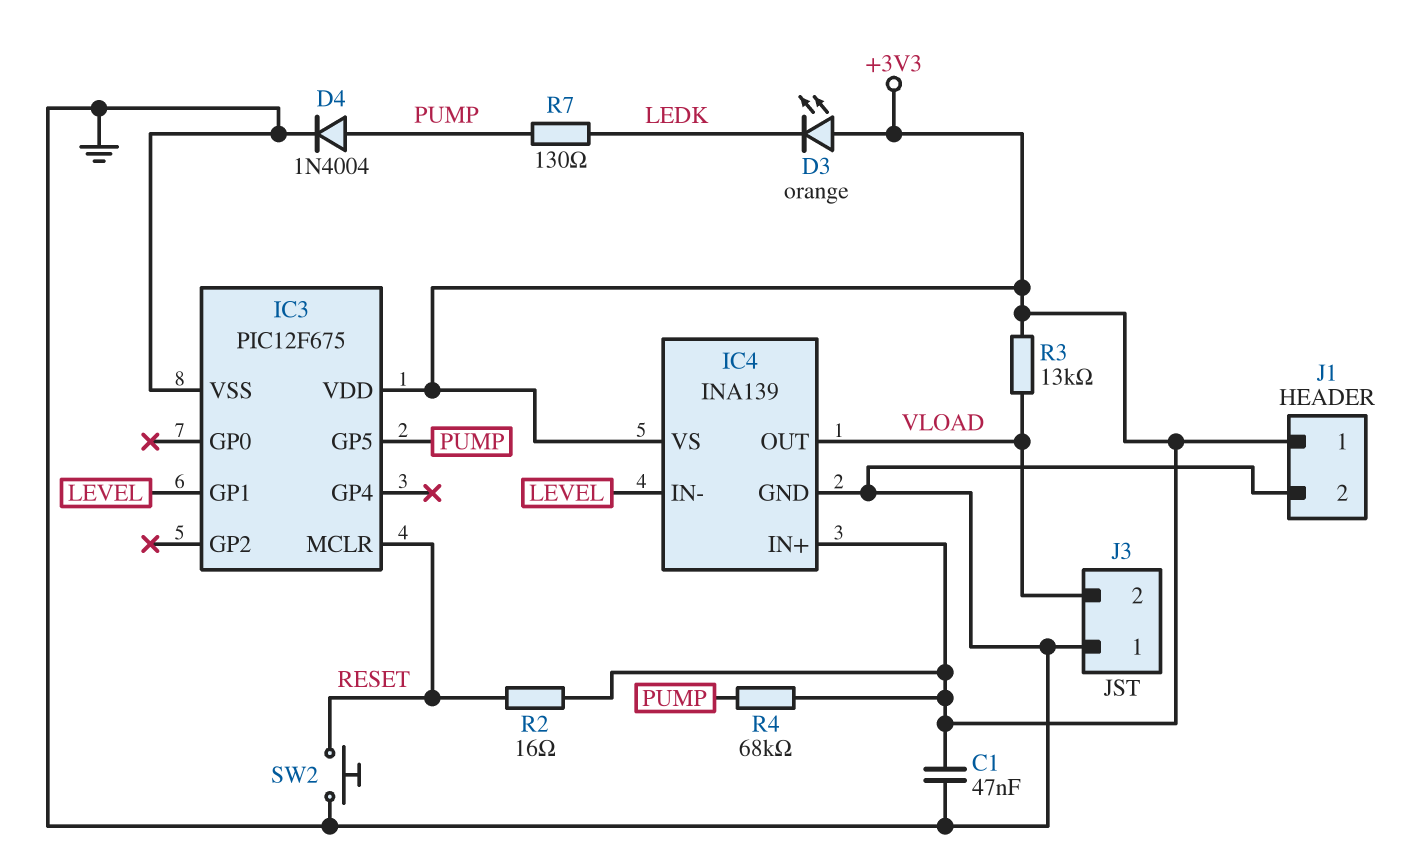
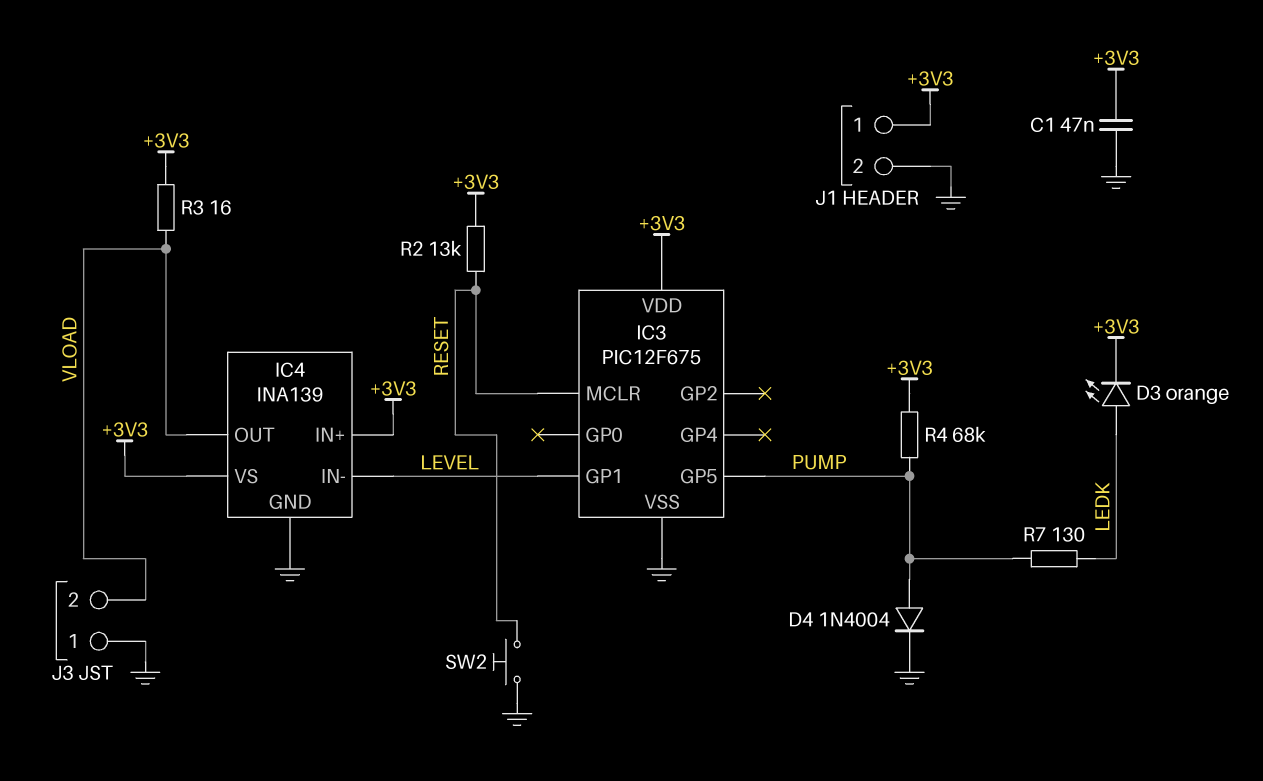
D3: LED orange (A +3V3, K LEDK) -> LED orange (A LEDK, K +3V3)
R2: 16 (+3V3, RESET) -> 13k (+3V3, RESET)
R3: 13k (+3V3, VLOAD) -> 16 (+3V3, VLOAD)

